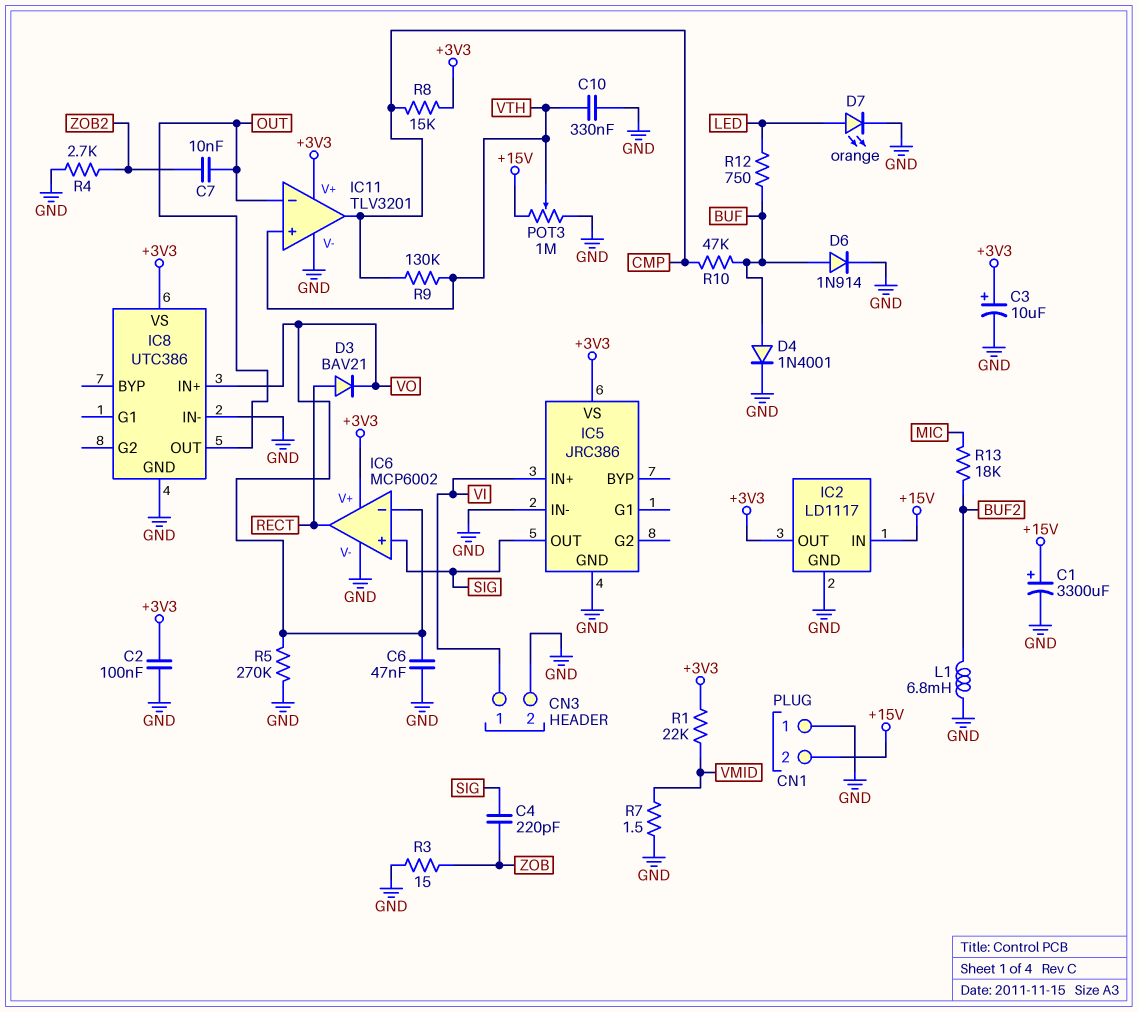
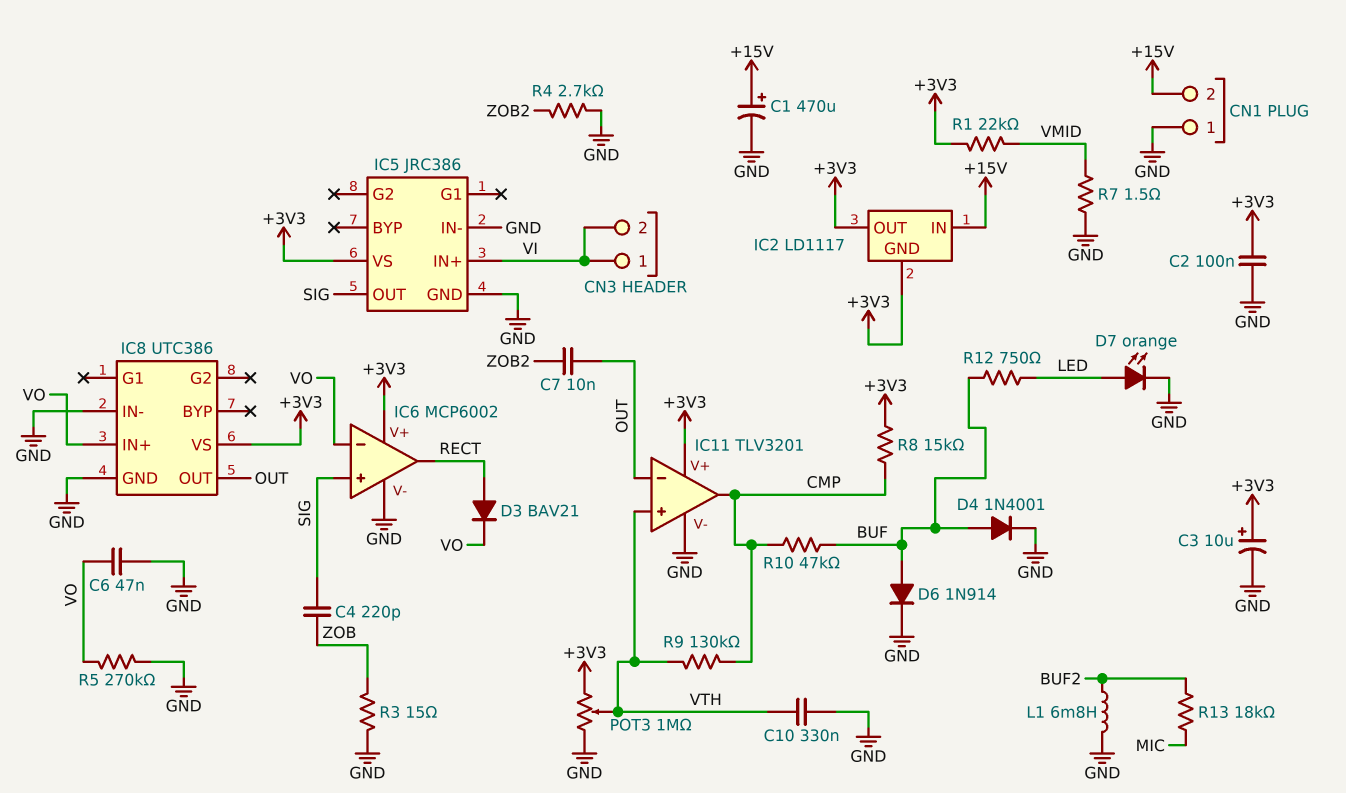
C1: 3300uF (plus +15V, minus GND) -> 470uF (plus +15V, minus GND)
CN3 pin 2: GND -> VI
IC2 pin GND: GND -> +3V3
POT3: 1M (+15V, GND, wiper VTH) -> 1M (+3V3, GND, wiper VTH)

